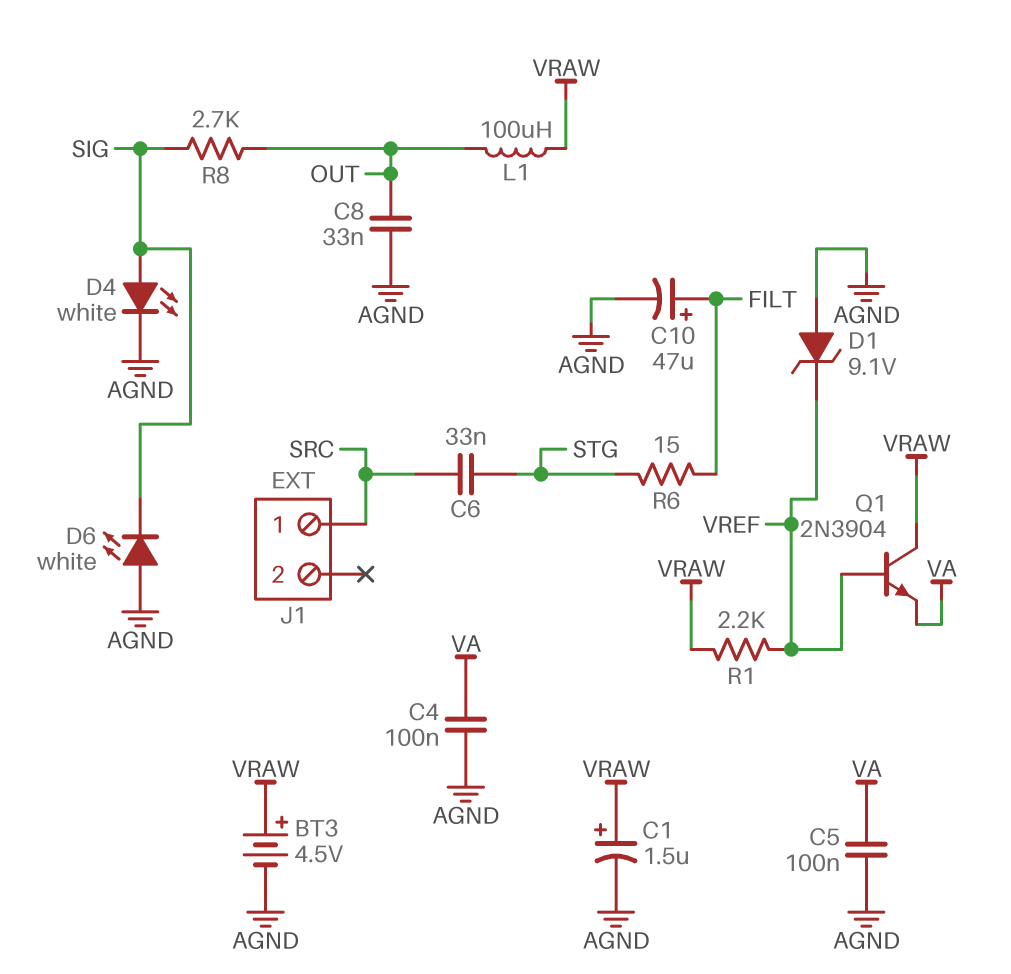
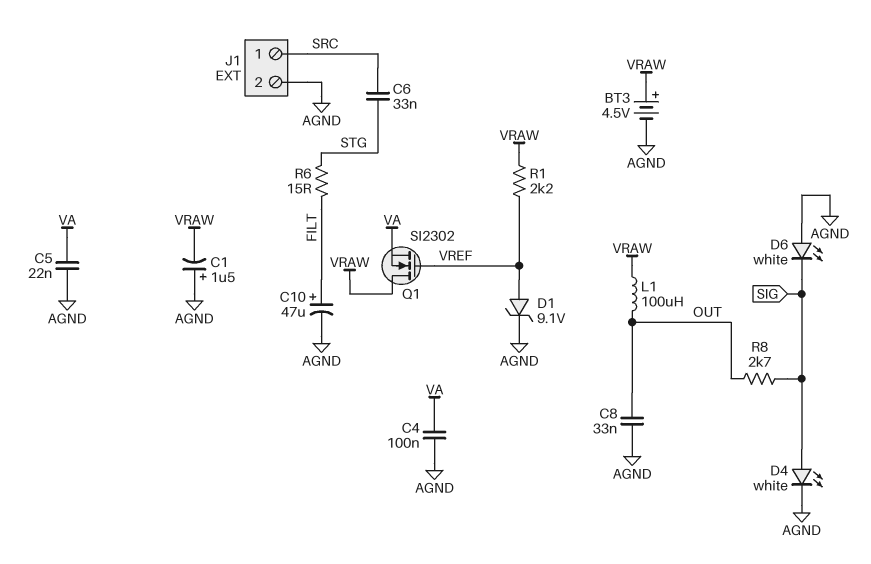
C1: 1.5uF (plus VRAW, minus AGND) -> 1.5uF (plus AGND, minus VRAW)
C5: 100nF (AGND, VA) -> 22nF (AGND, VA)
D1: zener 9.1V (A AGND, K VREF) -> zener 9.1V (A VREF, K AGND)
J1 pin 2: none -> AGND
Q1: NPN 2N3904 (B VREF, C VRAW, E VA) -> NMOS SI2302 (G VREF, D VRAW, S VA)

